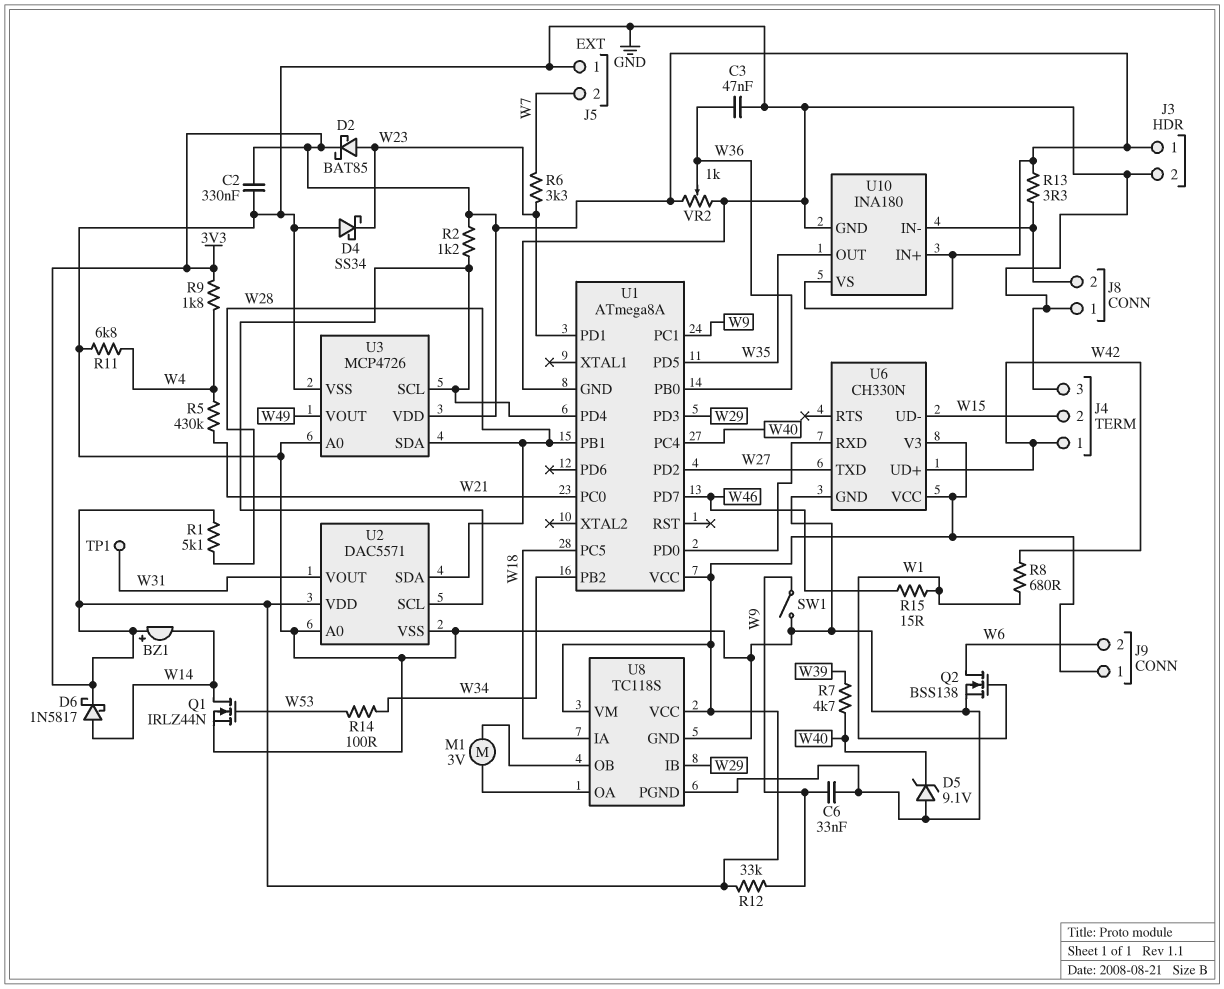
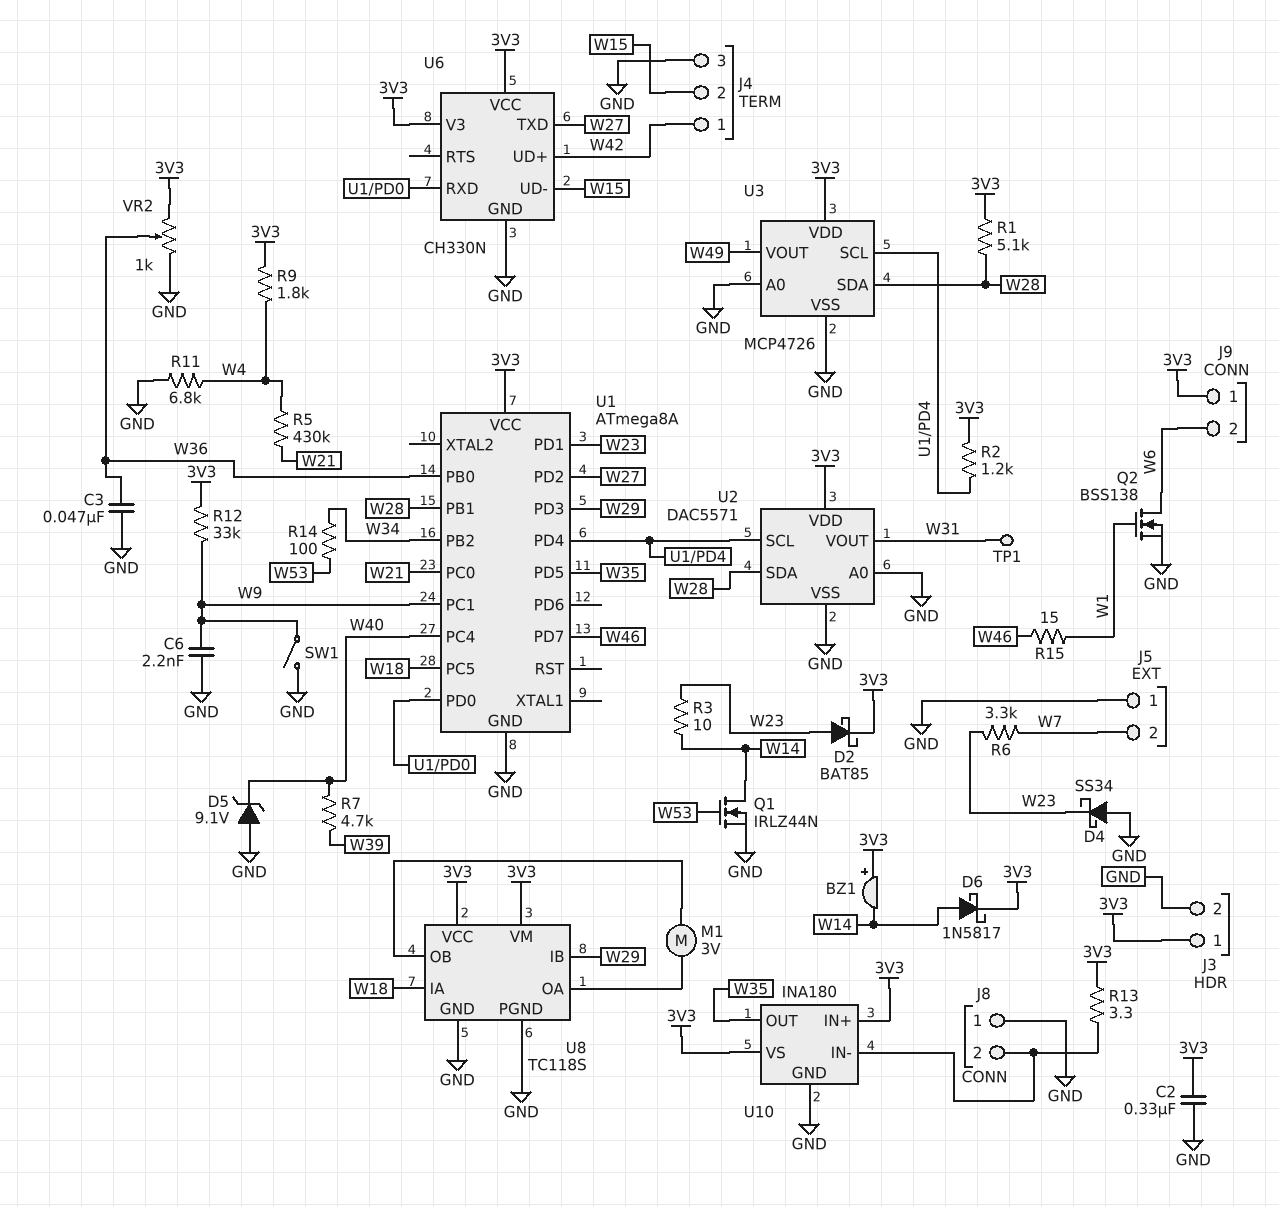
C6: 33nF (GND, W9) -> 2.2nF (GND, W9)
R3: none -> 10 (W14, W23)
R8: 680 (W1, W42) -> none

